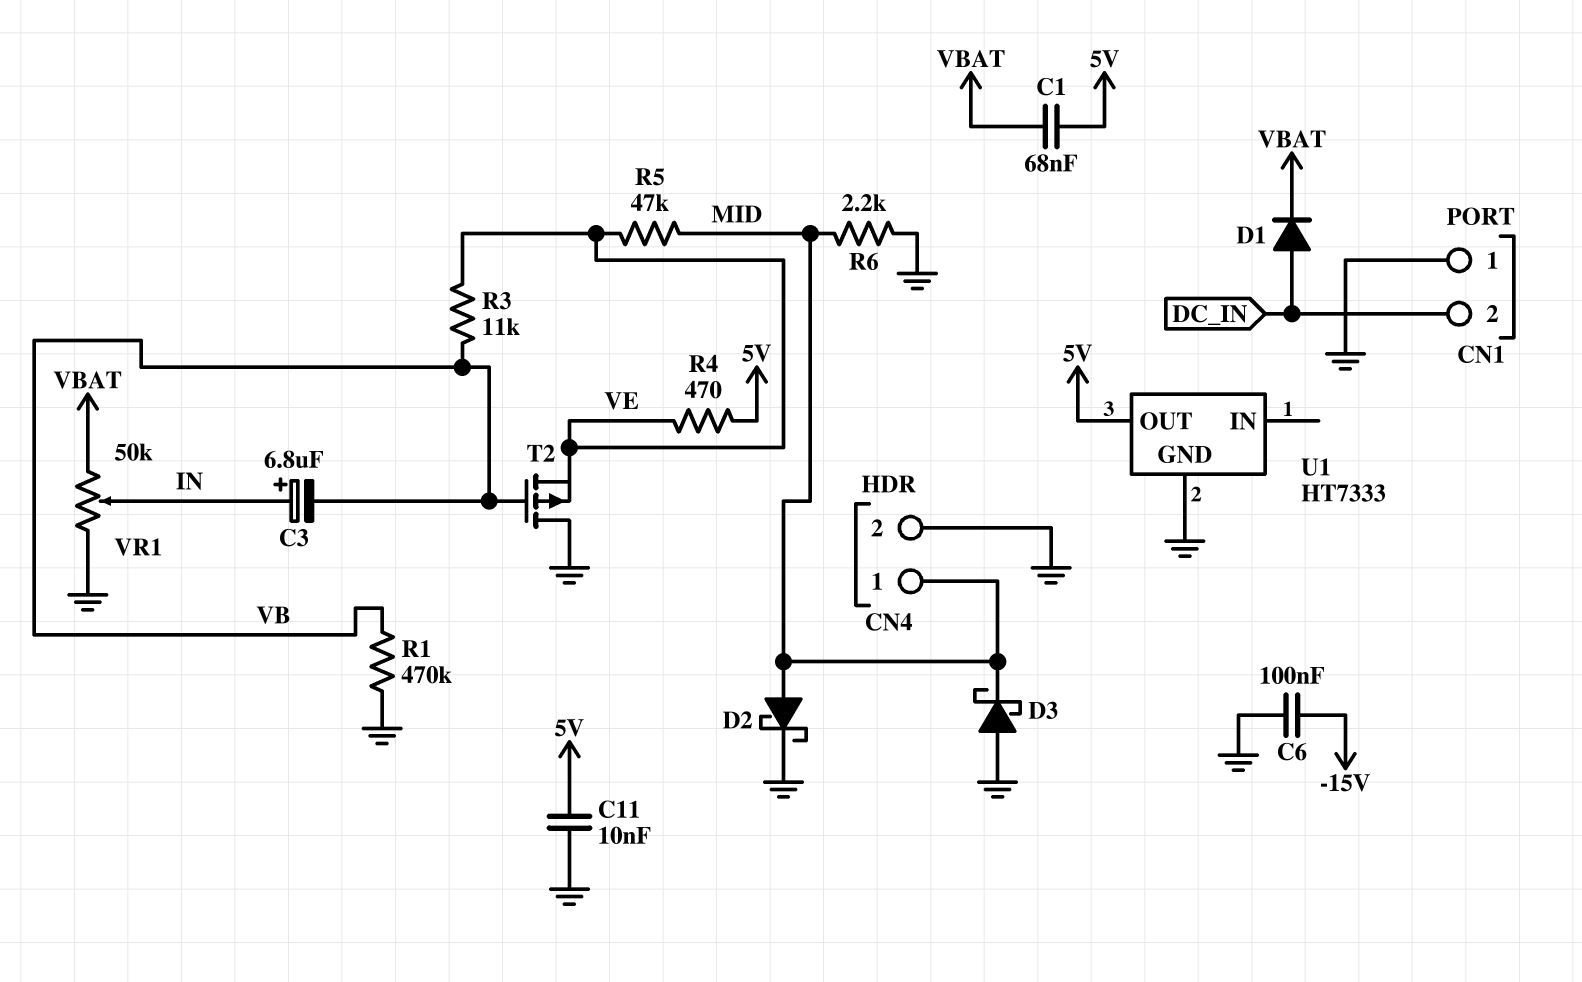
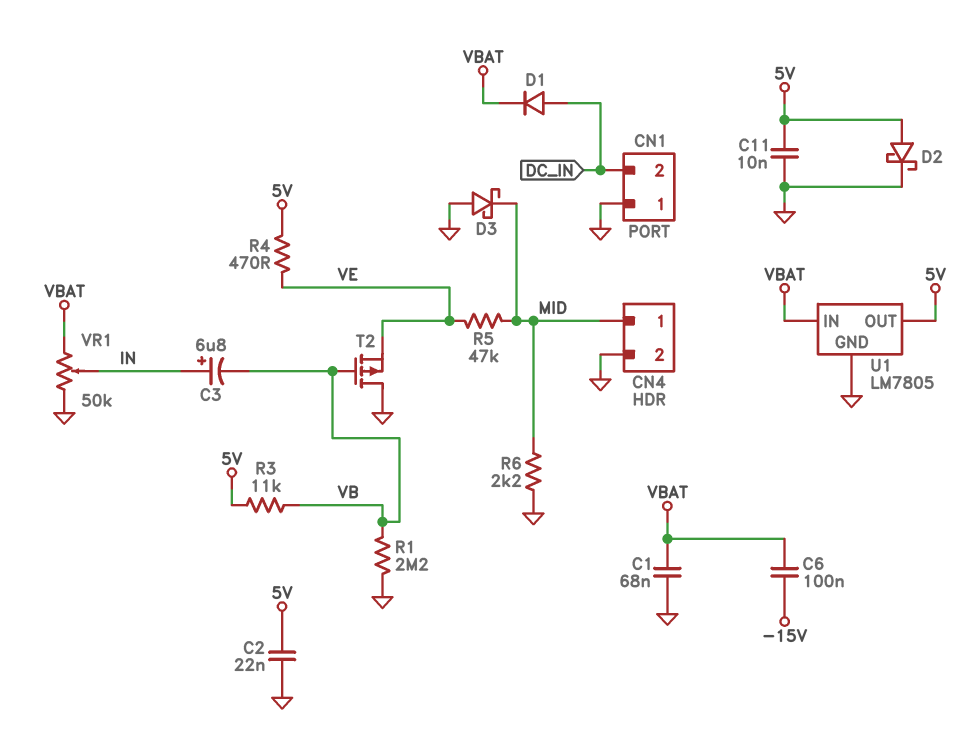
C1: 68nF (5V, VBAT) -> 68nF (GND, VBAT)
C2: none -> 22nF (5V, GND)
C6: 100nF (-15V, GND) -> 100nF (-15V, VBAT)
D2: schottky (A MID, K GND) -> schottky (A 5V, K GND)
R1: 470k (GND, VB) -> 2.2M (GND, VB)
R3: 11k (VB, VE) -> 11k (5V, VB)
U1: HT7333 -> LM7805
U1 pin IN: none -> VBAT

